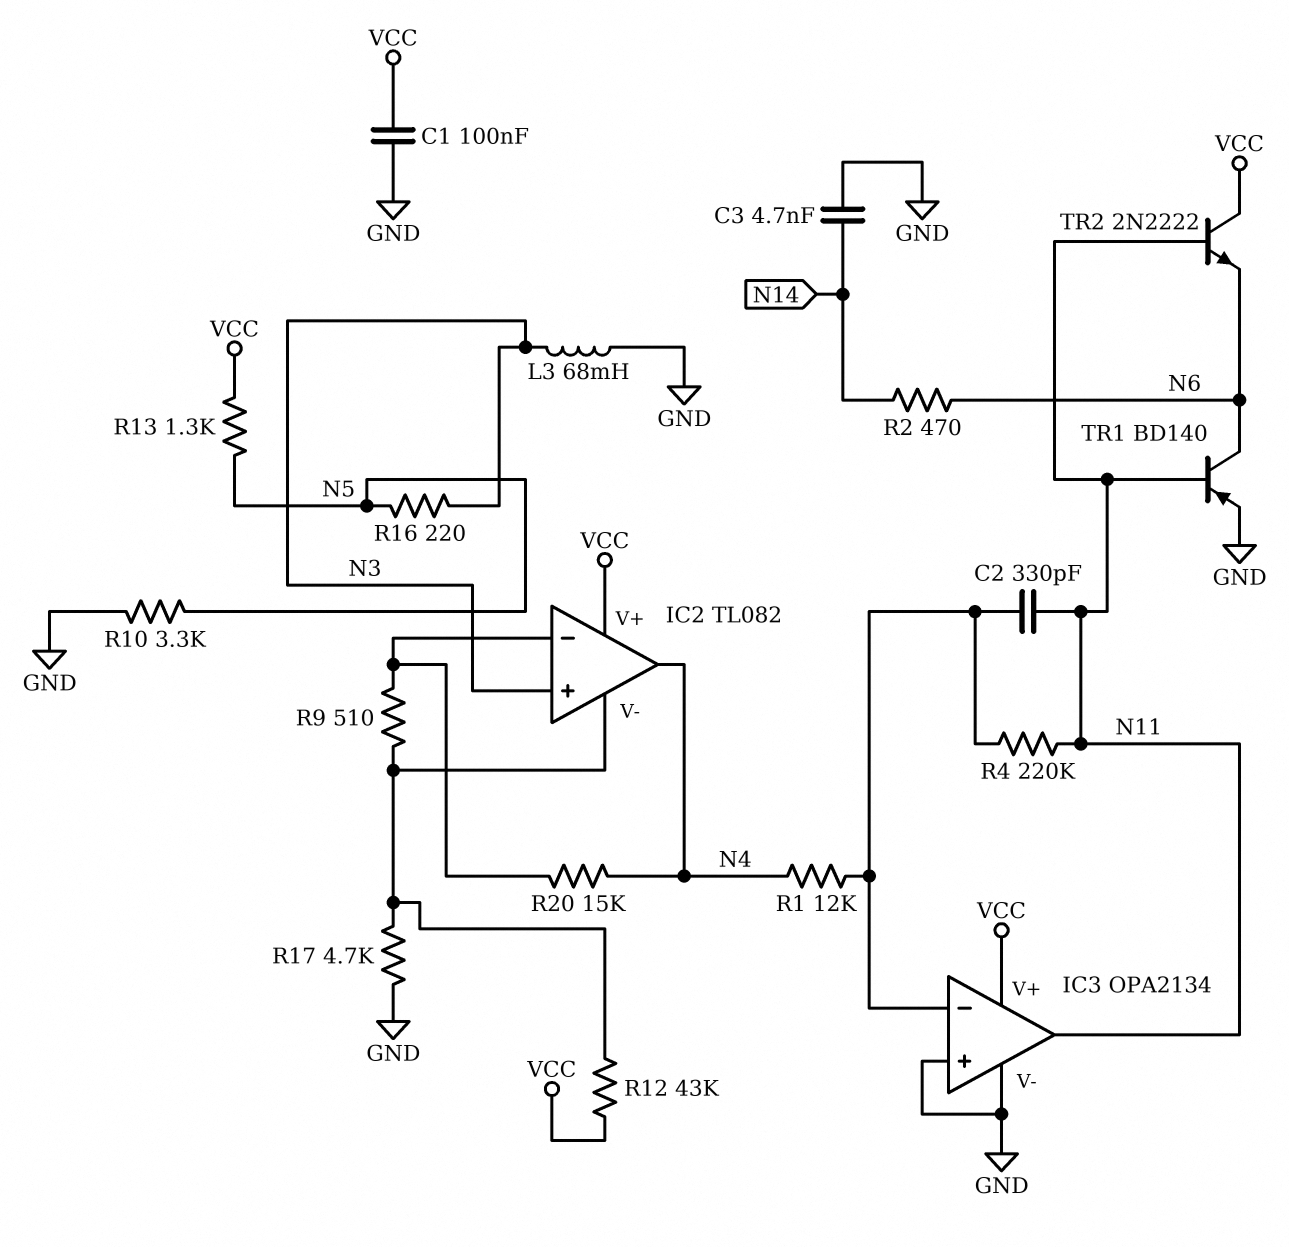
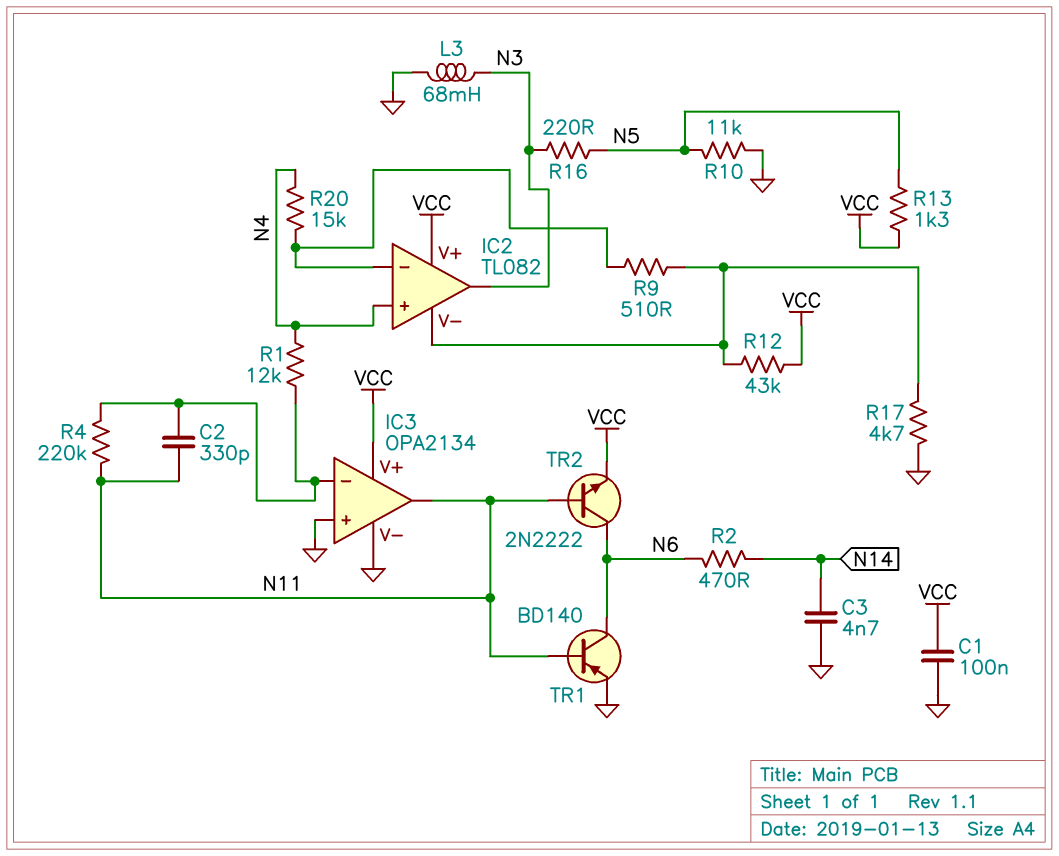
IC2 pin in+: N3 -> N4
IC2 pin out: N4 -> N3
R10: 3.3k (GND, N5) -> 11k (GND, N5)
TR2: NPN 2N2222 (B N11, C VCC, E N6) -> NPN 2N2222 (B N11, C N6, E VCC)

